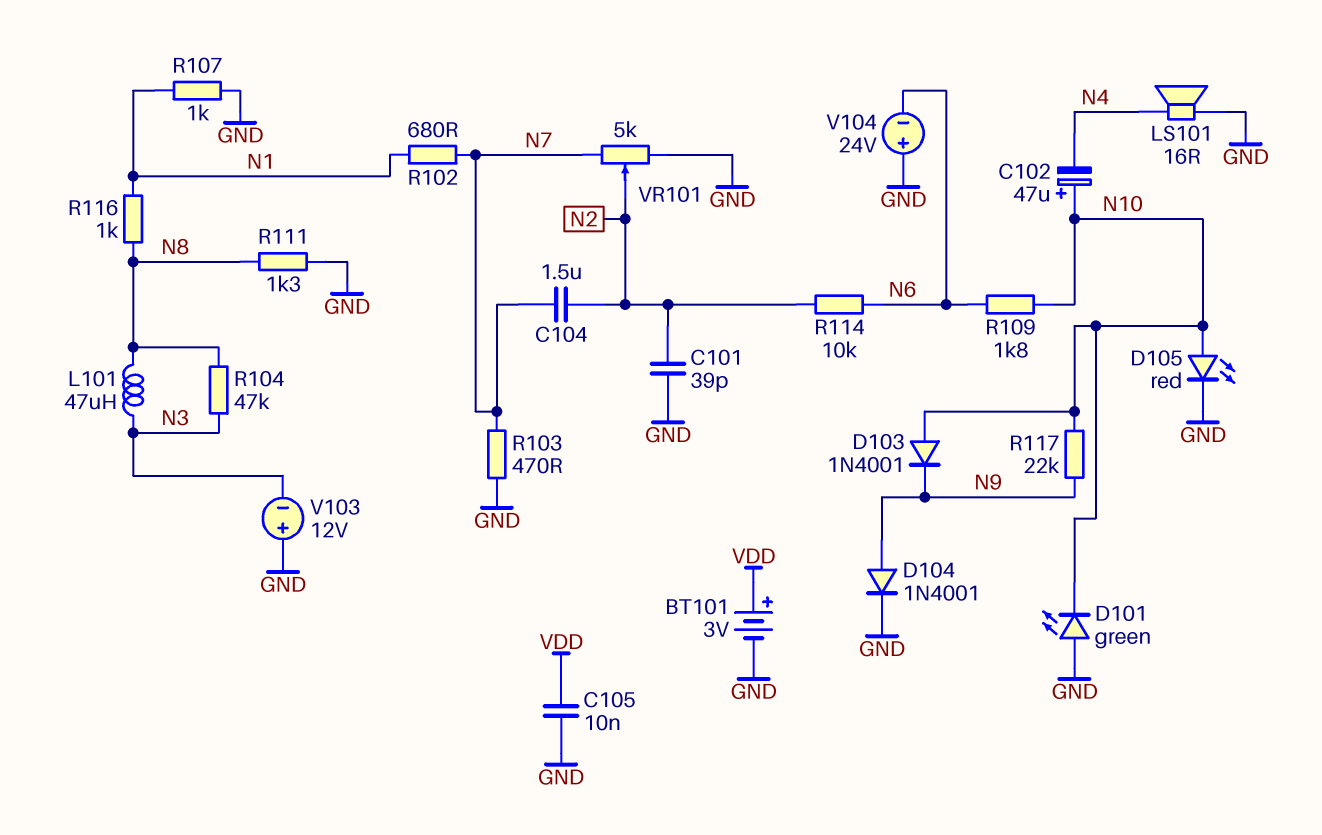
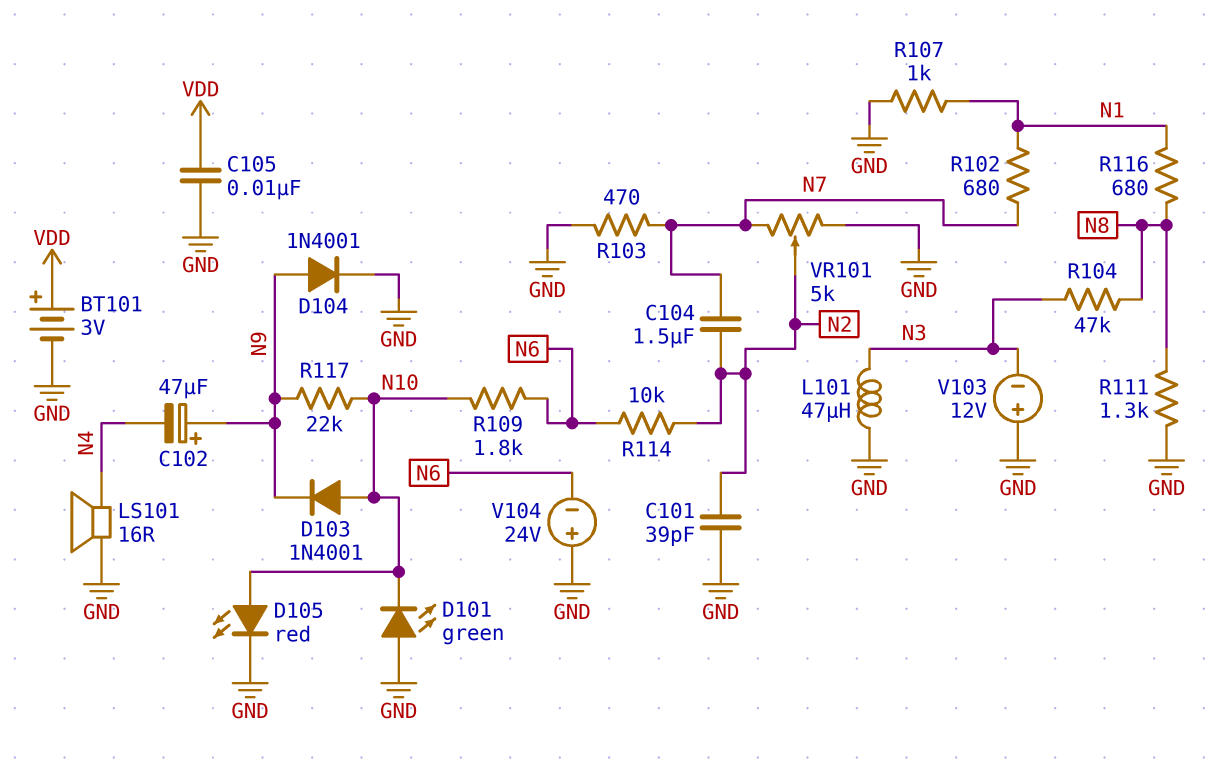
C102: 47uF (plus N10, minus N4) -> 47uF (plus N9, minus N4)
L101: 47uH (N3, N8) -> 47uH (GND, N3)
R116: 1k (N1, N8) -> 680 (N1, N8)

